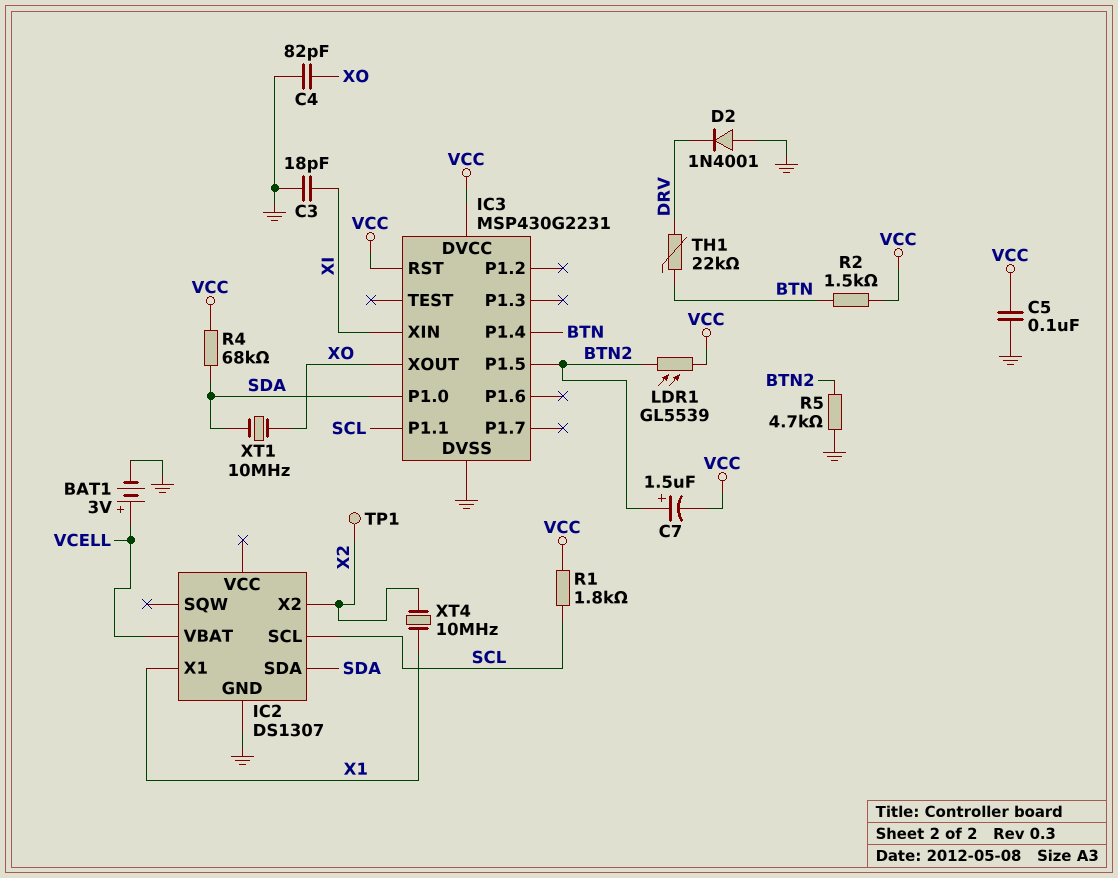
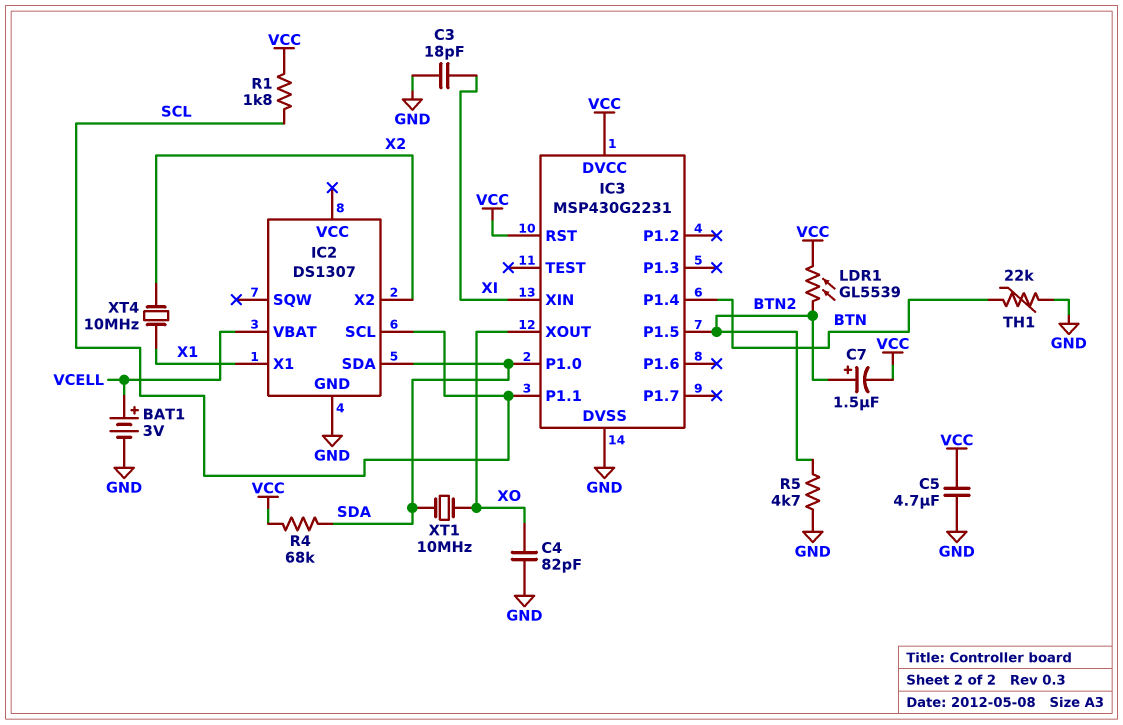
C5: 100nF (GND, VCC) -> 4.7uF (GND, VCC)
D2: diode 1N4001 (A GND, K DRV) -> none
R2: 1.5k (BTN, VCC) -> none
TH1: 22k (BTN, DRV) -> 22k (BTN, GND)
TP1: test point (X2) -> none

